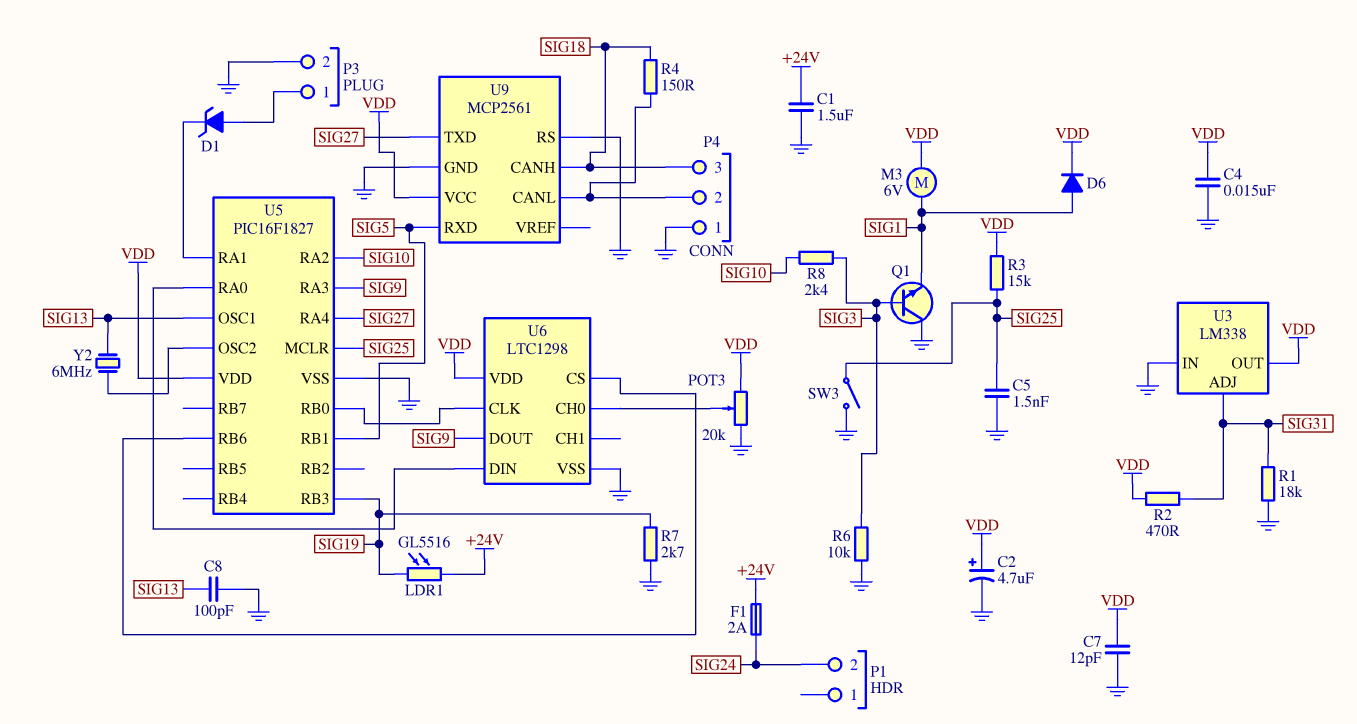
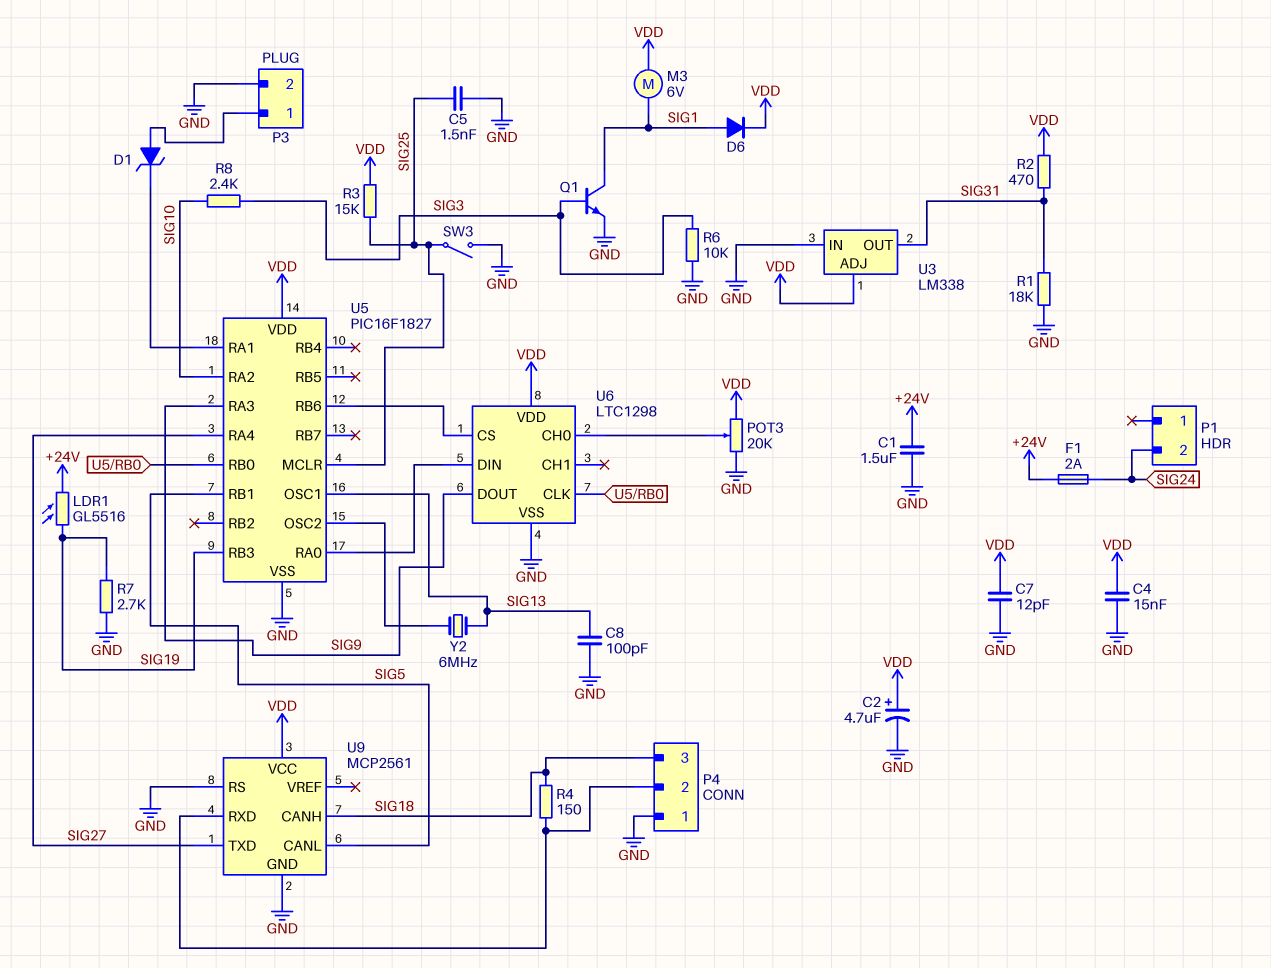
Q1: NPN (B SIG3, C GND, E SIG1) -> NPN (B SIG3, C SIG1, E GND)
U3 pin ADJ: SIG31 -> VDD
U3 pin OUT: VDD -> SIG31
U9 pin CANL: P4/2 -> SIG5
U9 pin RXD: SIG5 -> P4/2

